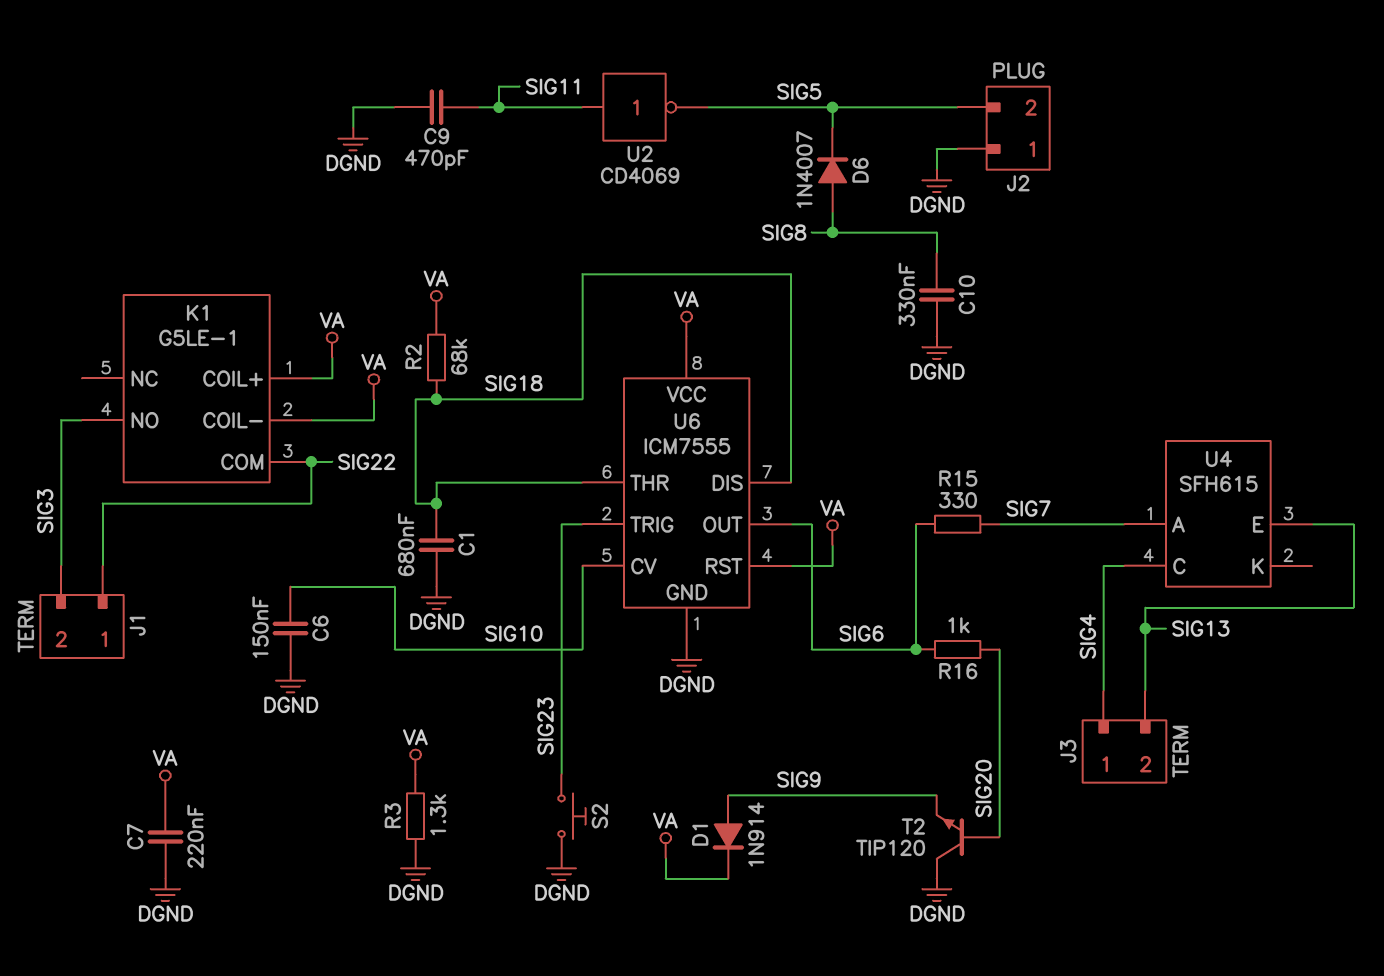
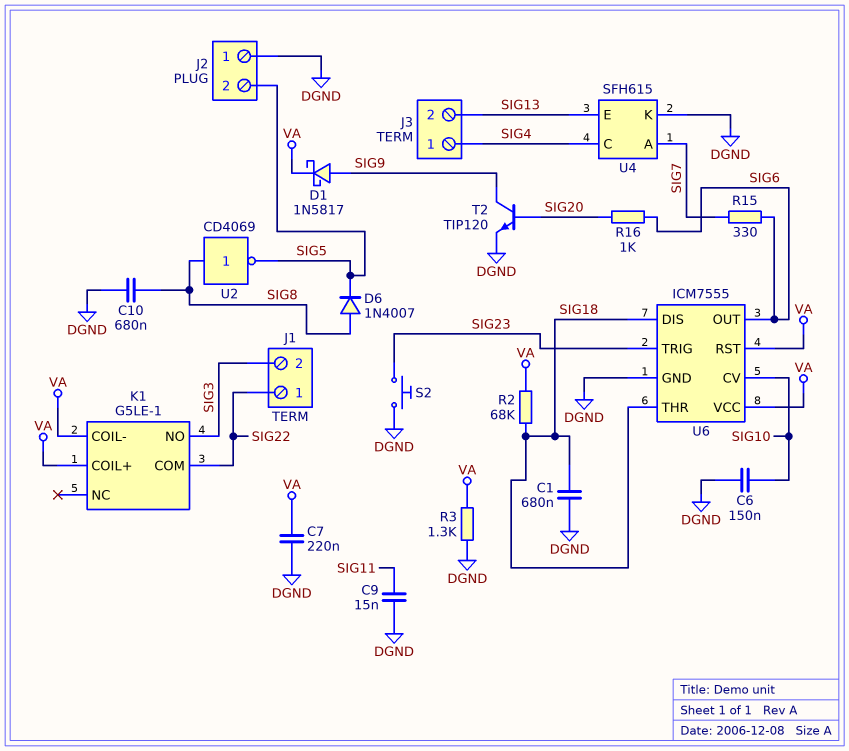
C9: 470pF (DGND, SIG11) -> 15nF (DGND, SIG11)
C10: 330nF (DGND, SIG8) -> 680nF (DGND, SIG8)
D1: diode 1N914 (A SIG9, K VA) -> schottky 1N5817 (A SIG9, K VA)
T2: NPN TIP120 (B SIG20, C DGND, E SIG9) -> NPN TIP120 (B SIG20, C SIG9, E DGND)
U2: NOT CD4069 (in SIG11, out SIG5) -> NOT CD4069 (in SIG8, out SIG5)
U4 pin K: none -> DGND

